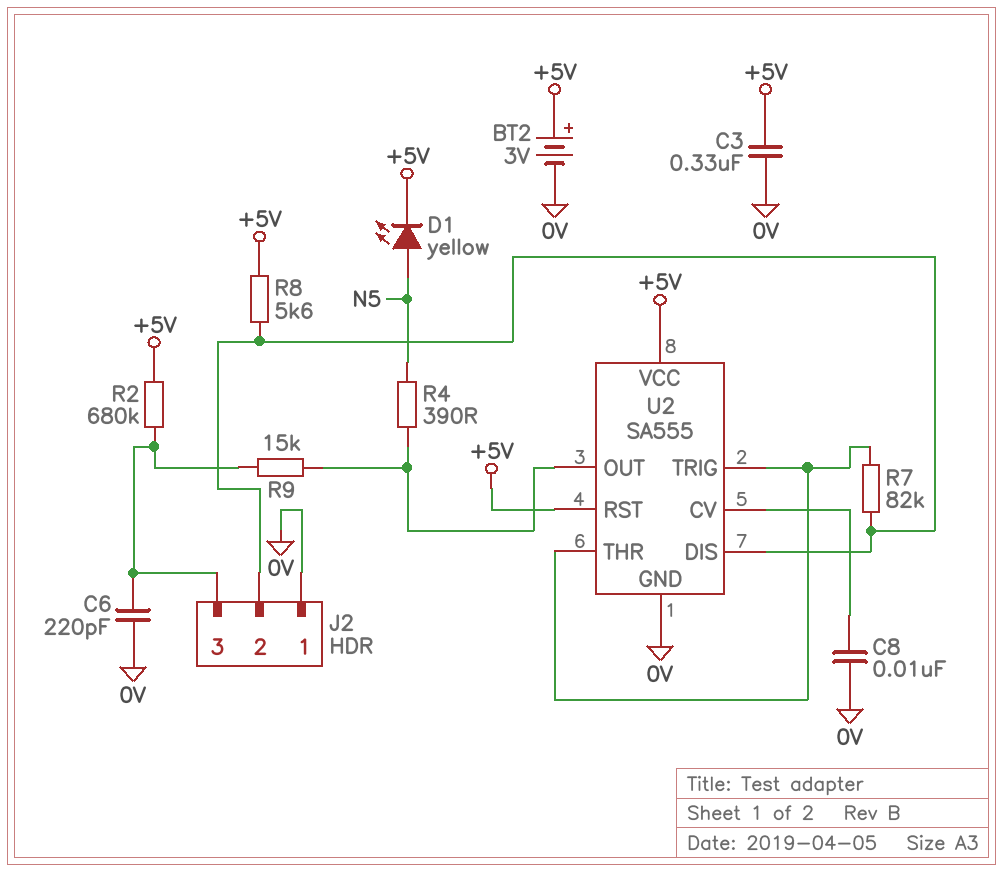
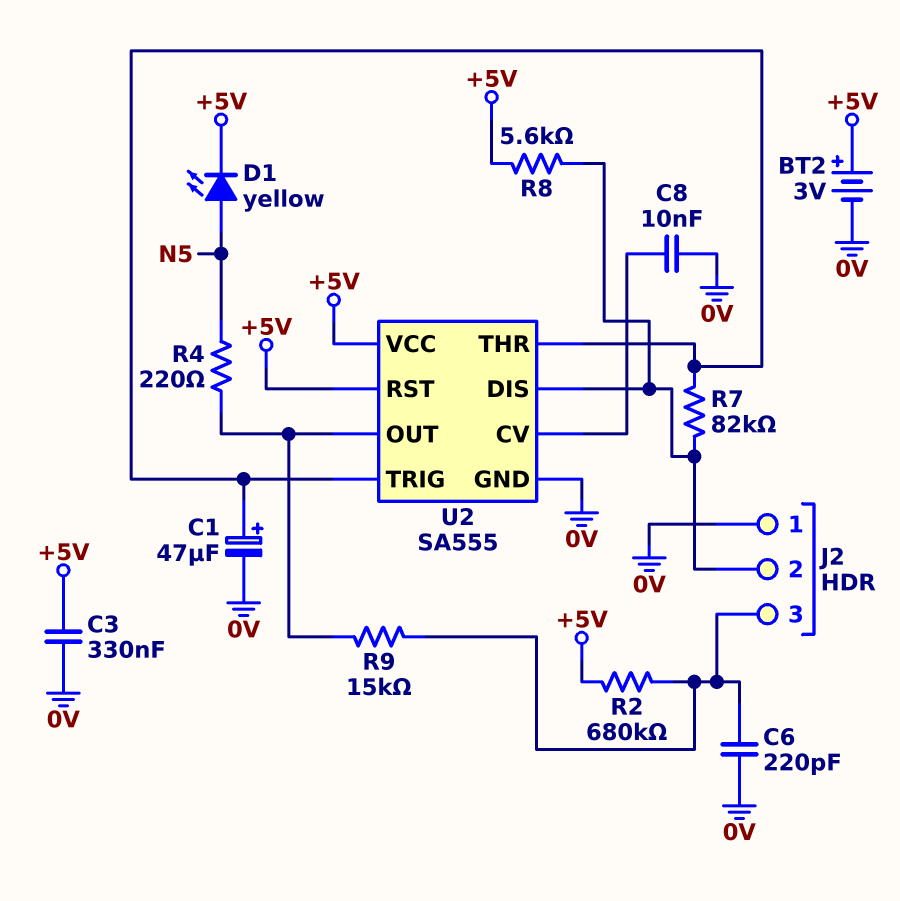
C1: none -> 47uF (plus U2/THR, minus 0V)
R4: 390 (N5, U2/OUT) -> 220 (N5, U2/OUT)

